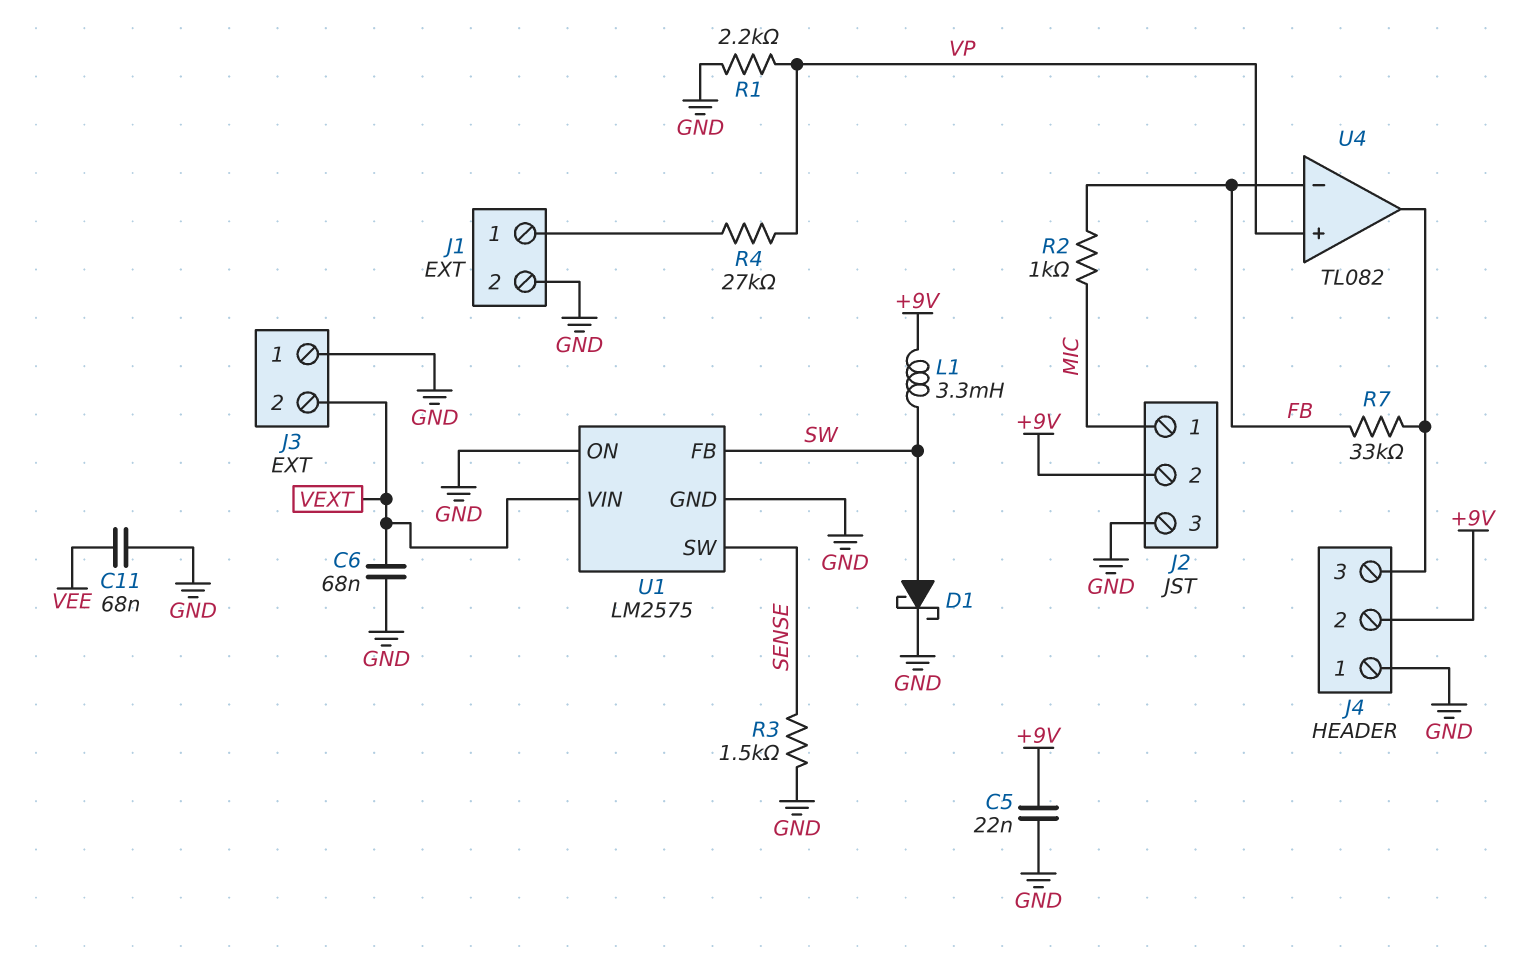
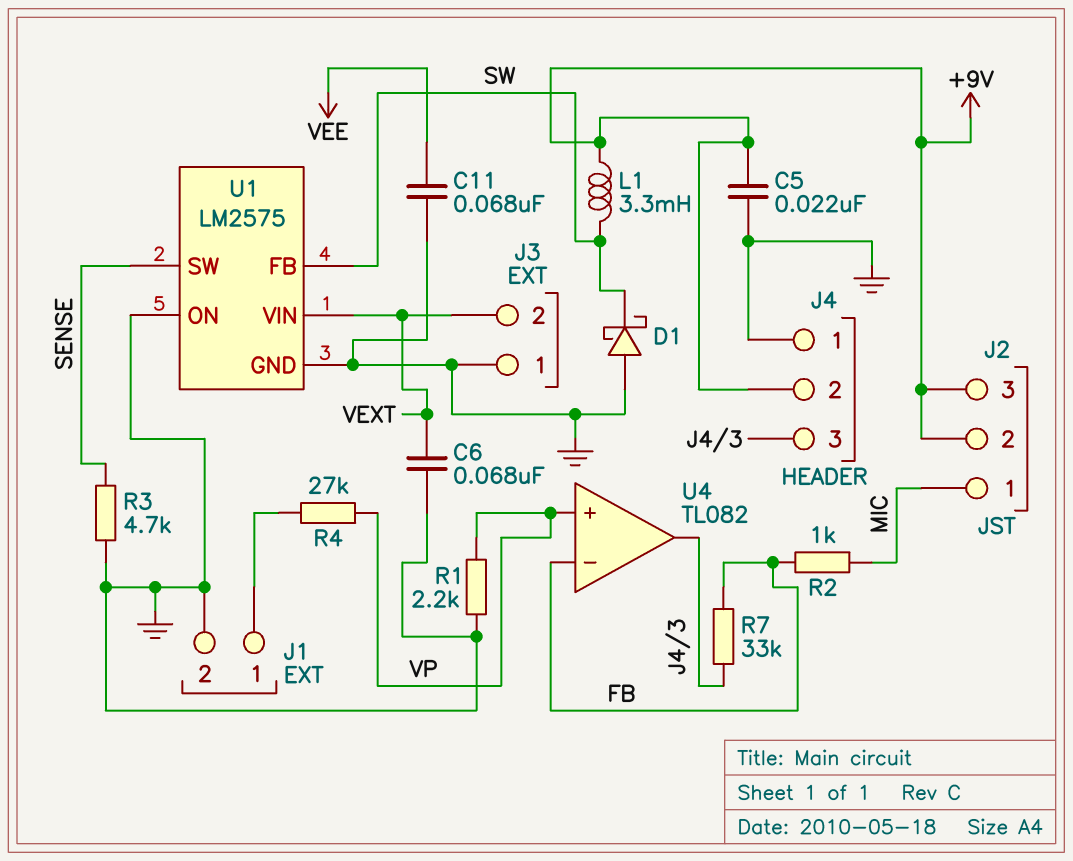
D1: schottky (A SW, K GND) -> schottky (A GND, K SW)
J2 pin 3: GND -> +9V
R3: 1.5k (GND, SENSE) -> 4.7k (GND, SENSE)

